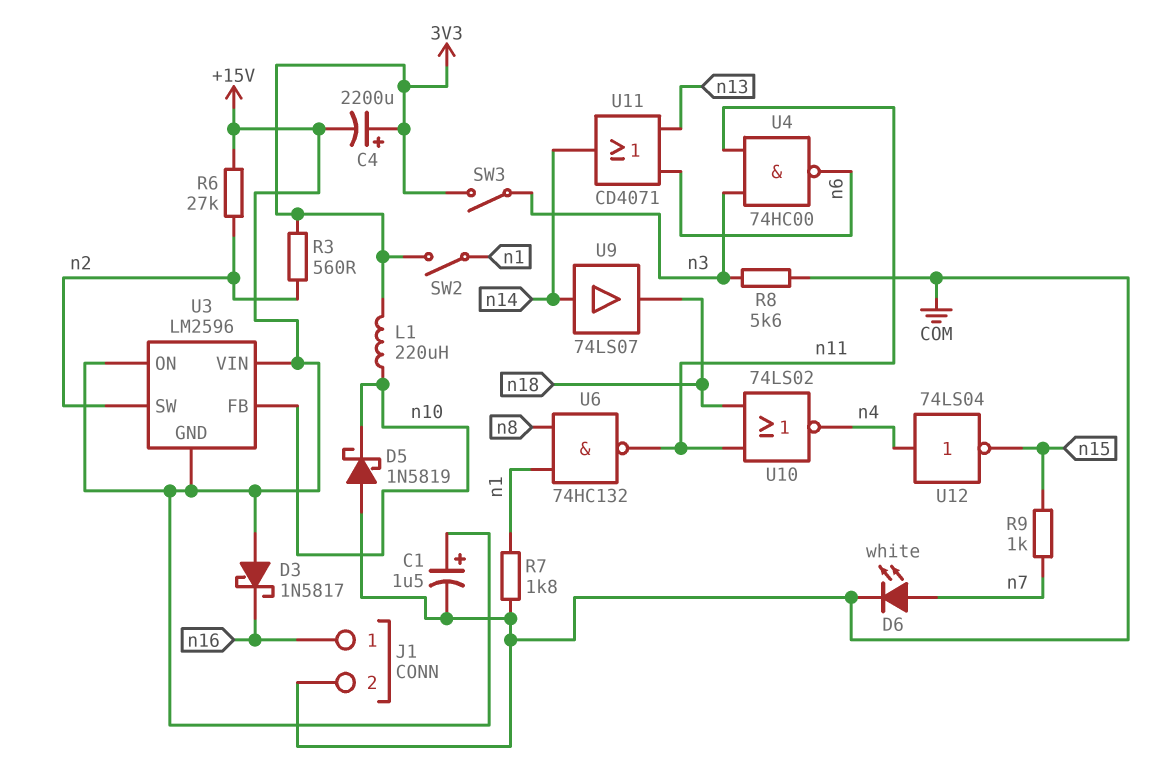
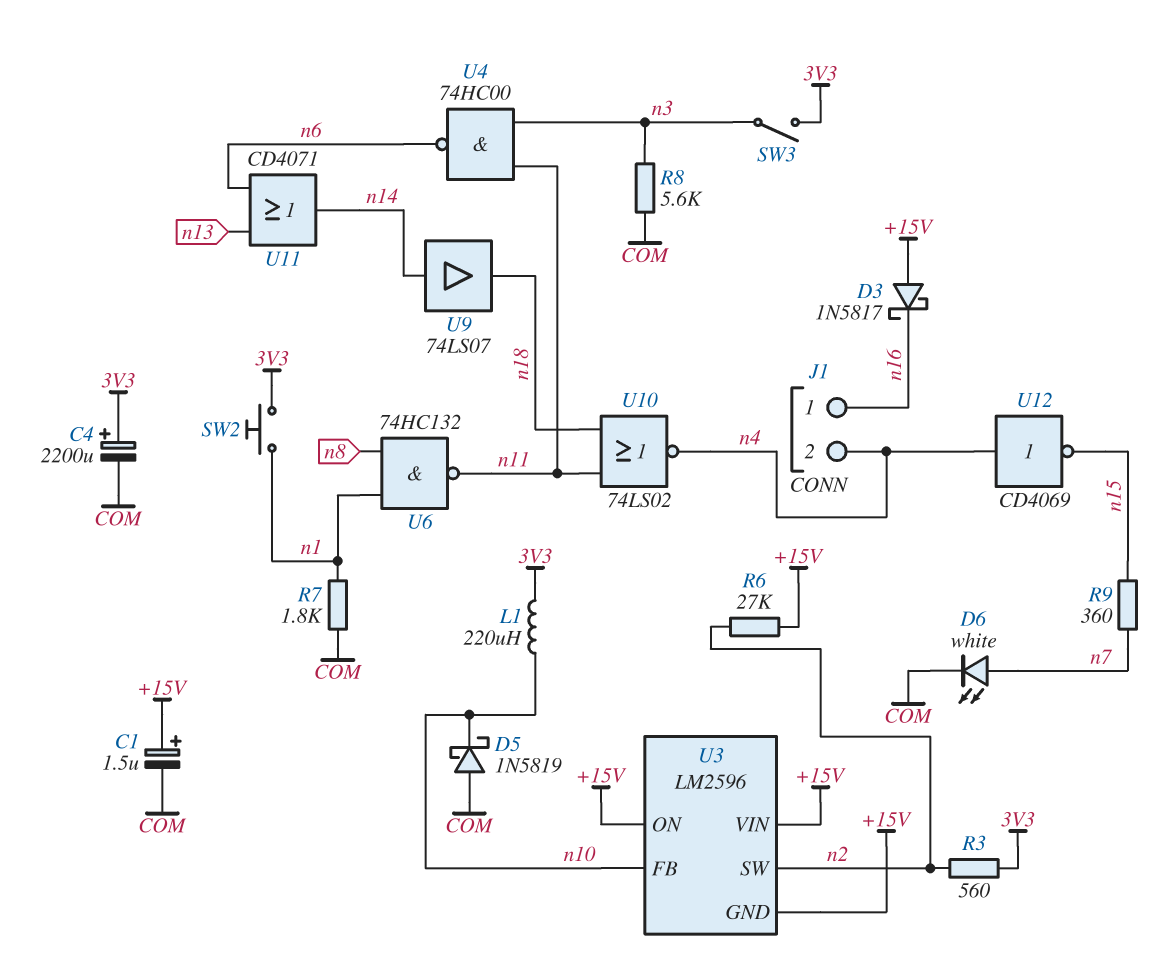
C4: 2200uF (plus 3V3, minus +15V) -> 2200uF (plus 3V3, minus COM)
J1 pin 2: COM -> n4
R9: 1k (n7, n15) -> 360 (n7, n15)
SW2: switch (3V3, n1) -> button (3V3, n1)
U12: NOT 74LS04 (in n4, out n15) -> NOT CD4069 (in n4, out n15)

